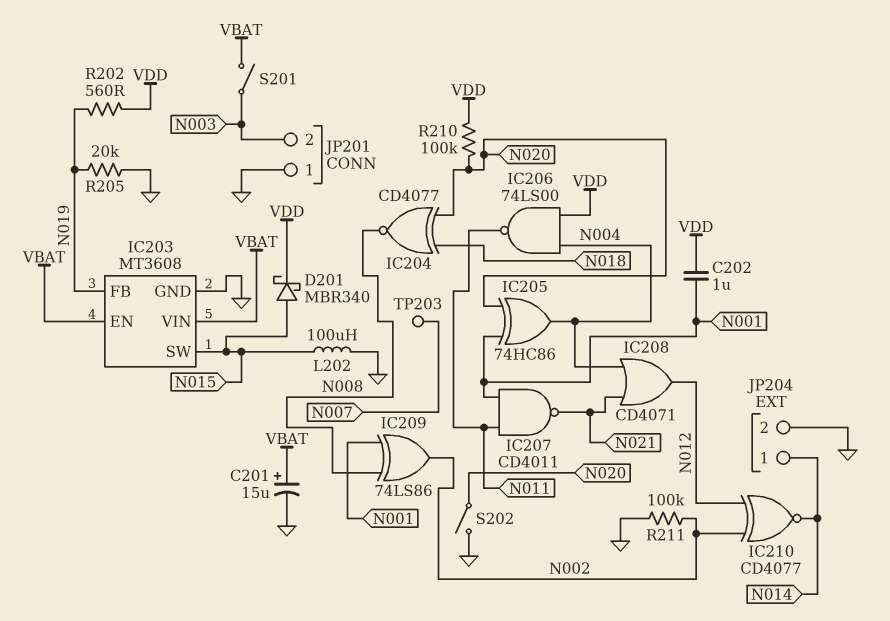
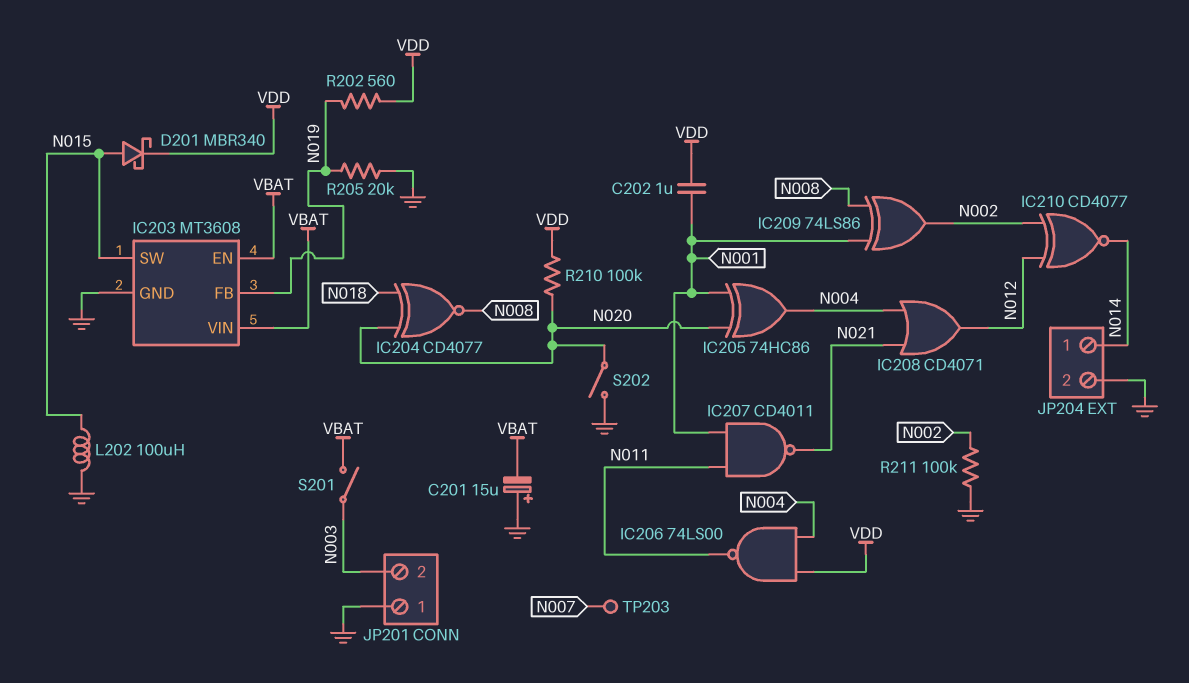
C201: 15uF (plus VBAT, minus GND) -> 15uF (plus GND, minus VBAT)

